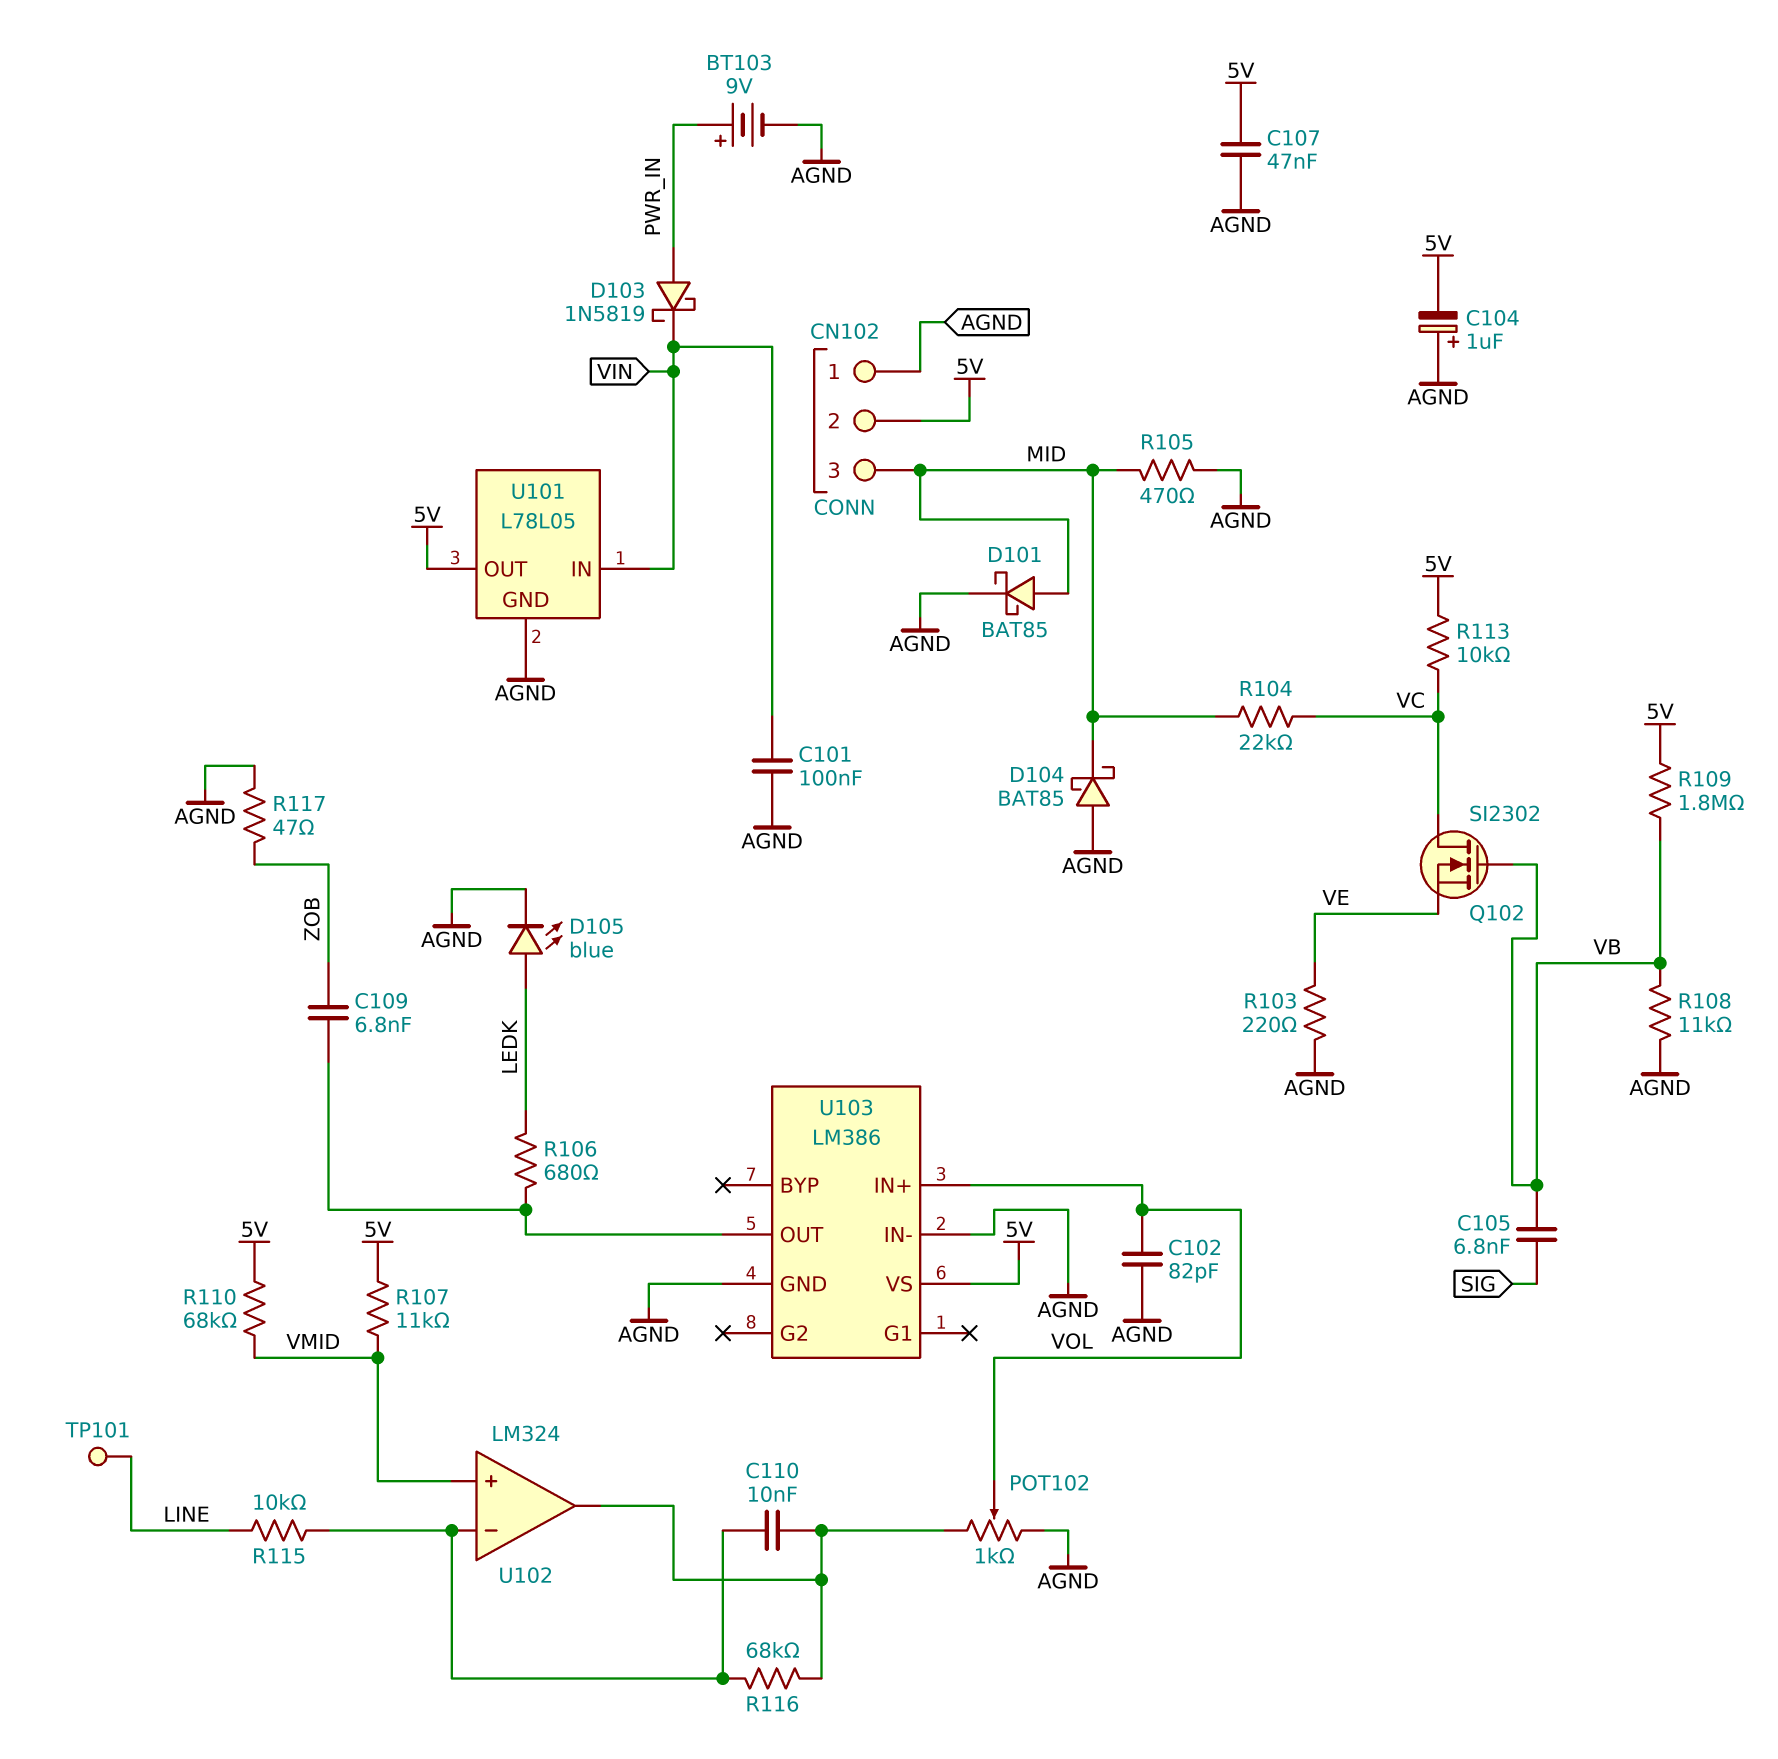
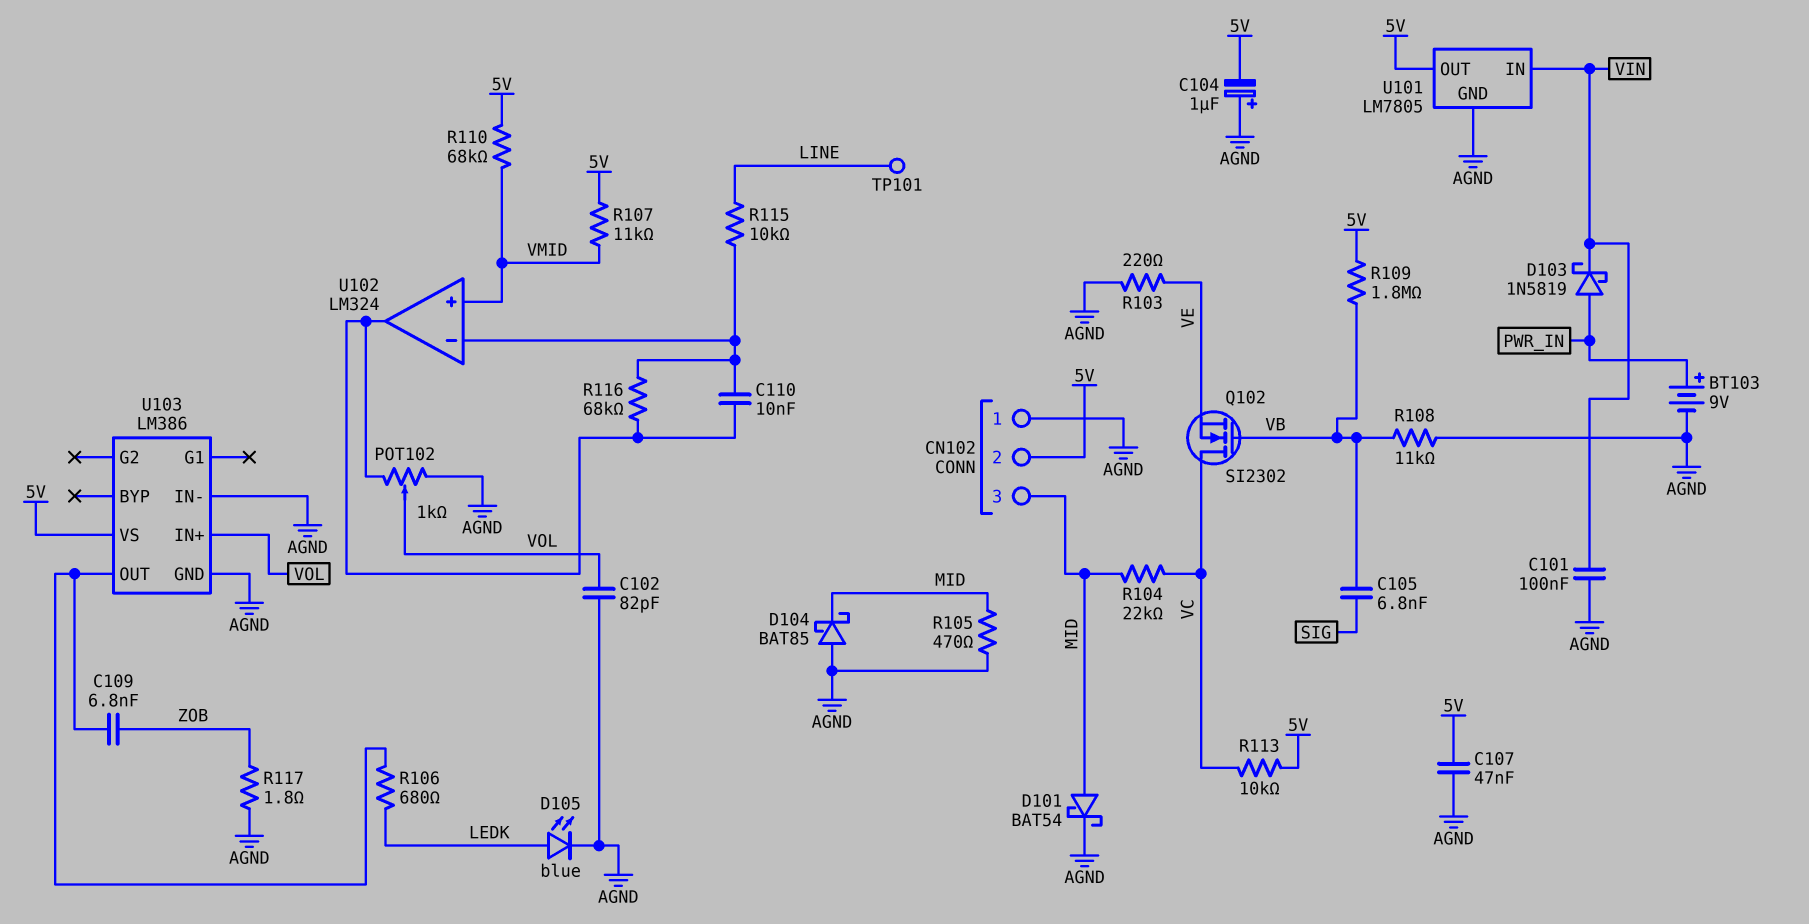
D101: schottky BAT85 (A MID, K AGND) -> schottky BAT54 (A MID, K AGND)
R117: 47 (AGND, ZOB) -> 1.8 (AGND, ZOB)
U101: L78L05 -> LM7805

